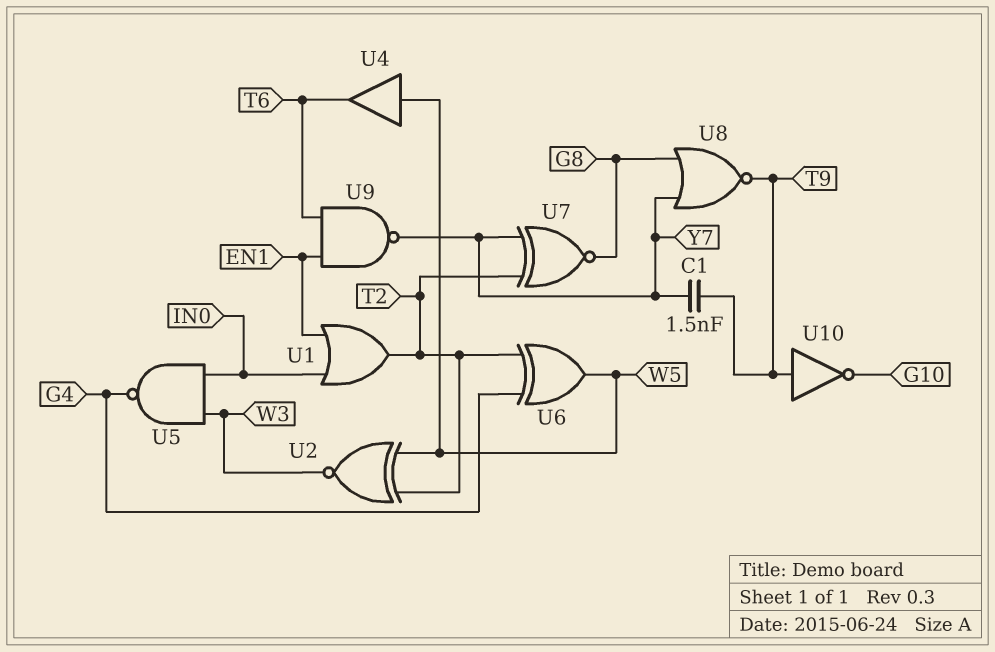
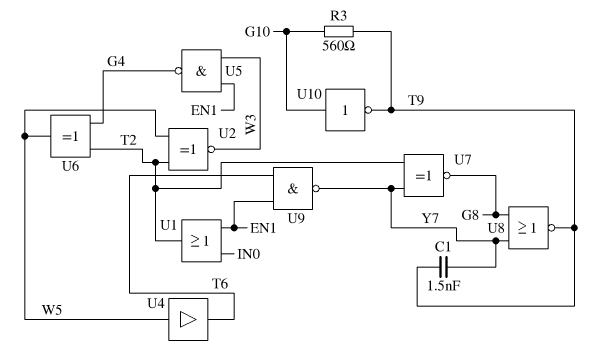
R3: none -> 560 (G10, T9)
U5: NAND (in IN0, in W3, out G4) -> NAND (in EN1, in W3, out G4)
U10: NOT (in T9, out G10) -> NOT (in G10, out T9)

